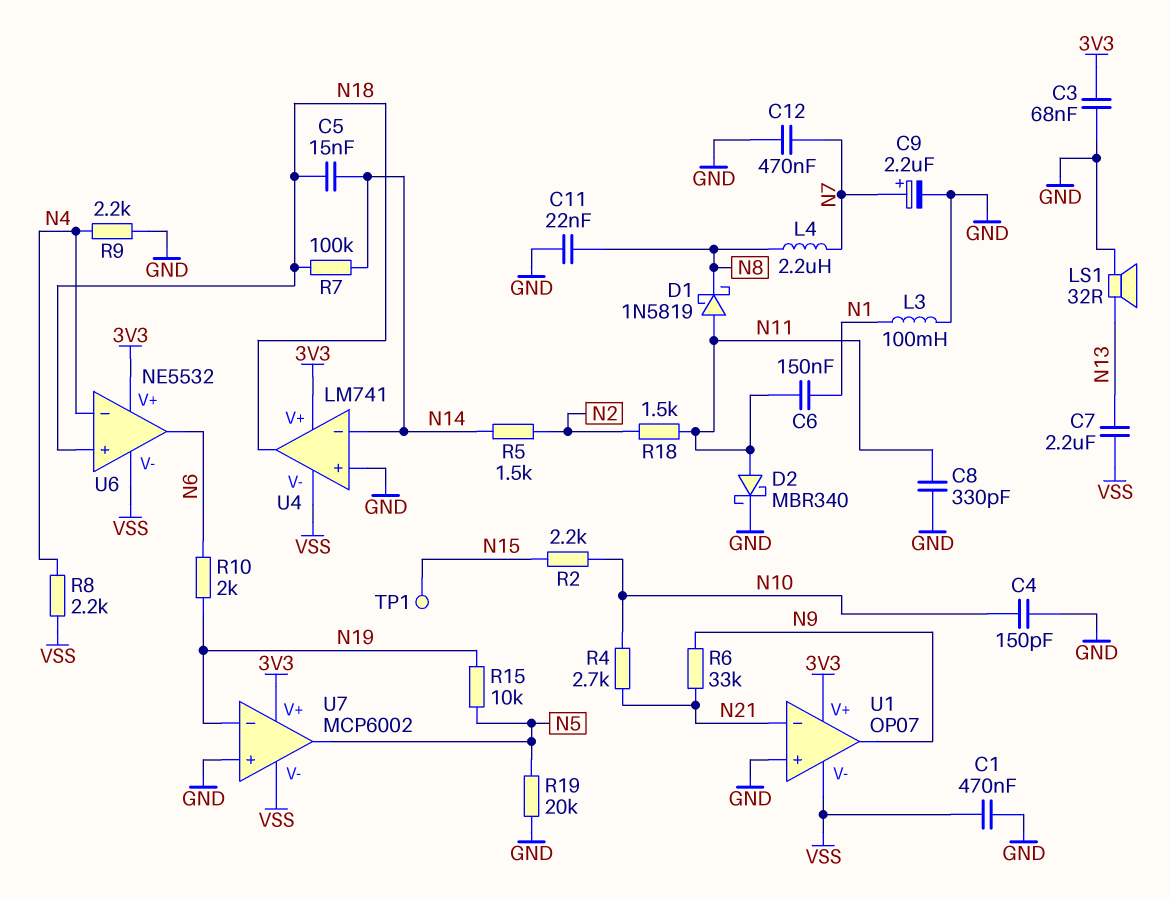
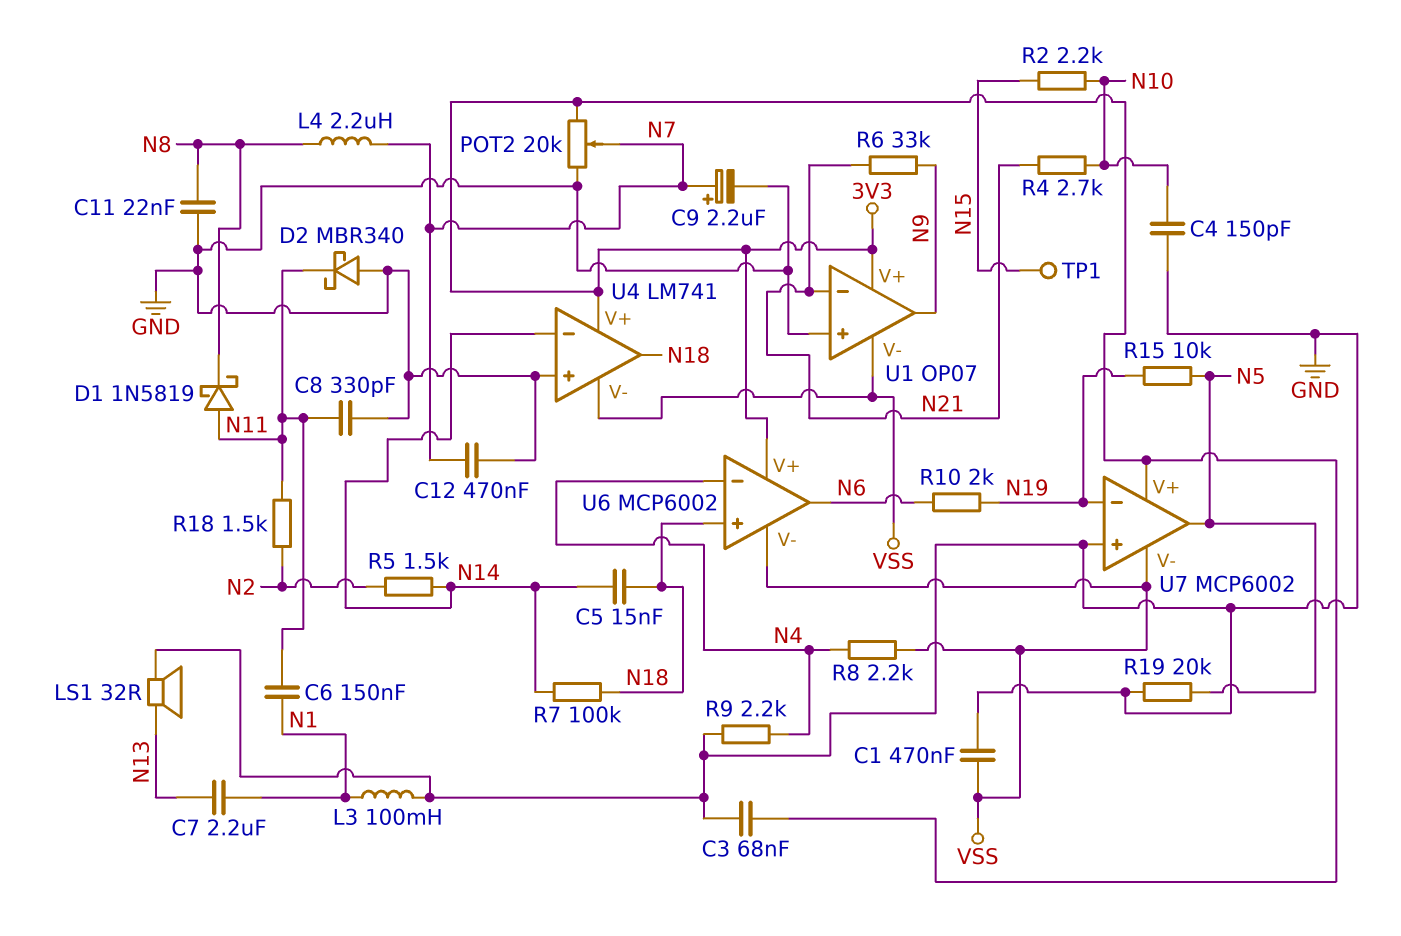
C7: 2.2uF (N13, VSS) -> 2.2uF (N1, N13)
D2: schottky MBR340 (A N11, K GND) -> schottky MBR340 (A GND, K N11)
POT2: none -> 20k (3V3, GND, wiper N7)
U6: NE5532 -> MCP6002

